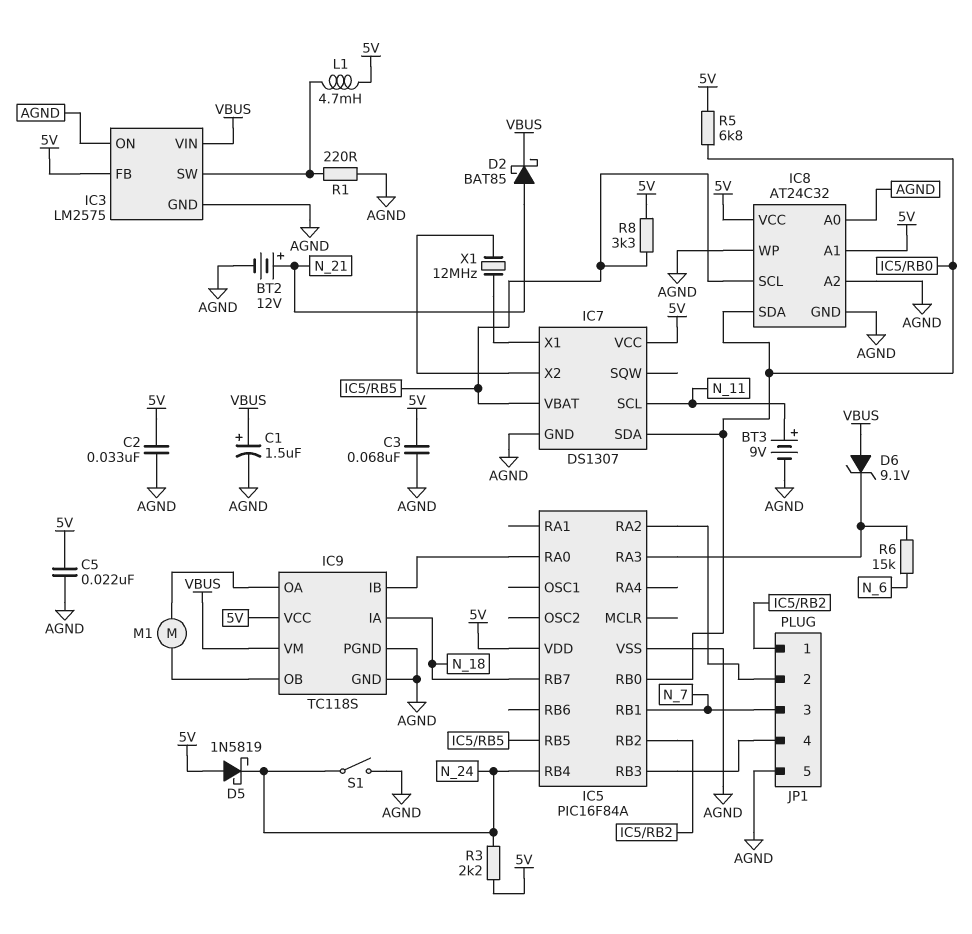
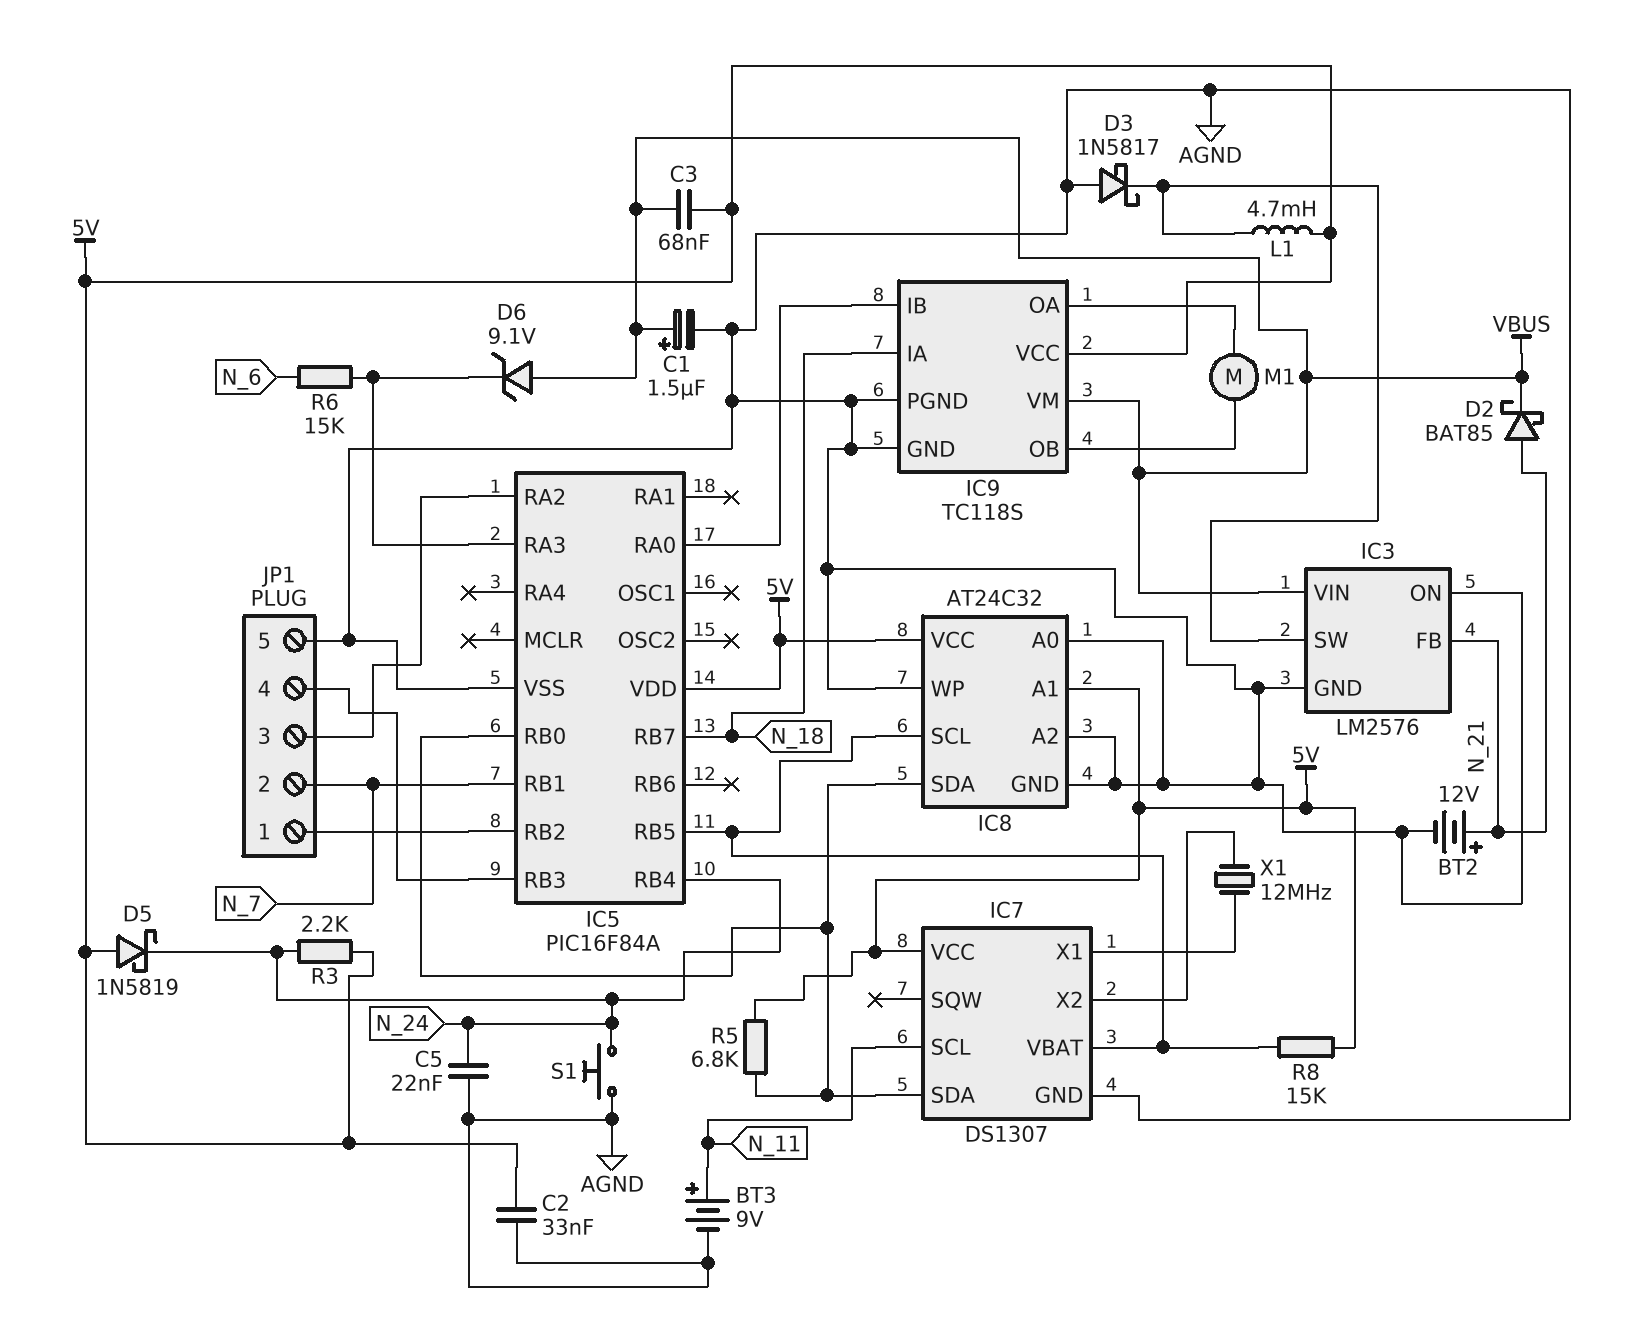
C3: 68nF (5V, AGND) -> 68nF (5V, VBUS)
C5: 22nF (5V, AGND) -> 22nF (AGND, N_24)
D3: none -> schottky 1N5817 (A AGND, K IC3/SW)
IC3: LM2575 -> LM2576
IC3 pin FB: 5V -> N_21
JP1 pin 2: IC5/RA2 -> N_7
JP1 pin 3: N_7 -> IC5/RA2
R1: 220 (AGND, IC3/SW) -> none
R8: 3.3k (5V, IC5/RB5) -> 15k (5V, IC5/RB5)
S1: switch (AGND, N_24) -> button (AGND, N_24)

